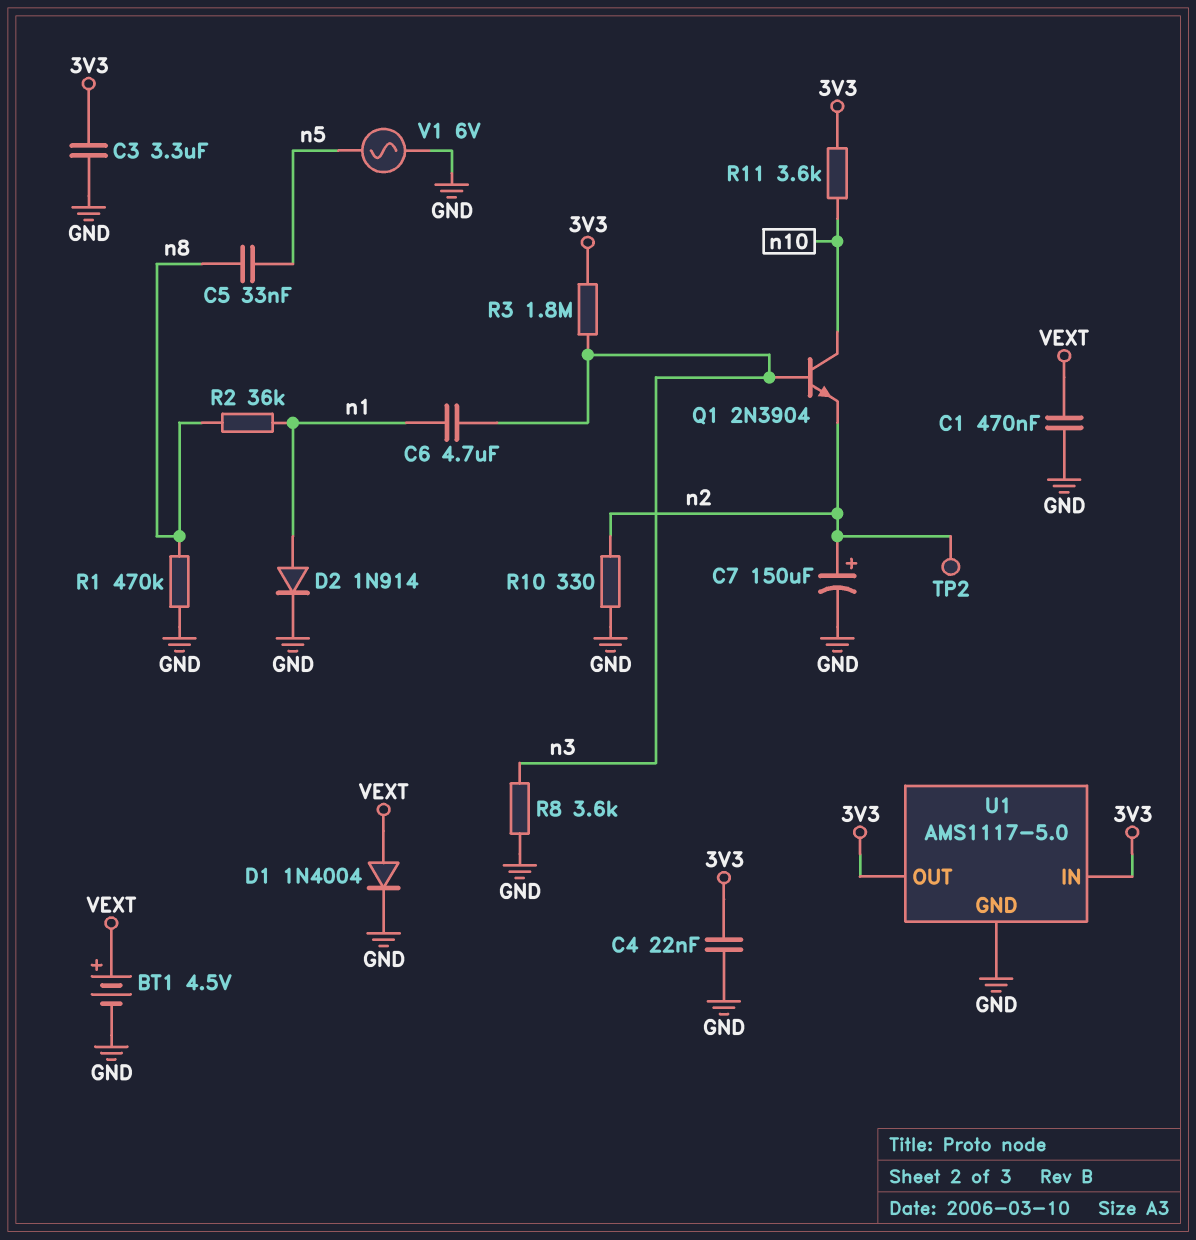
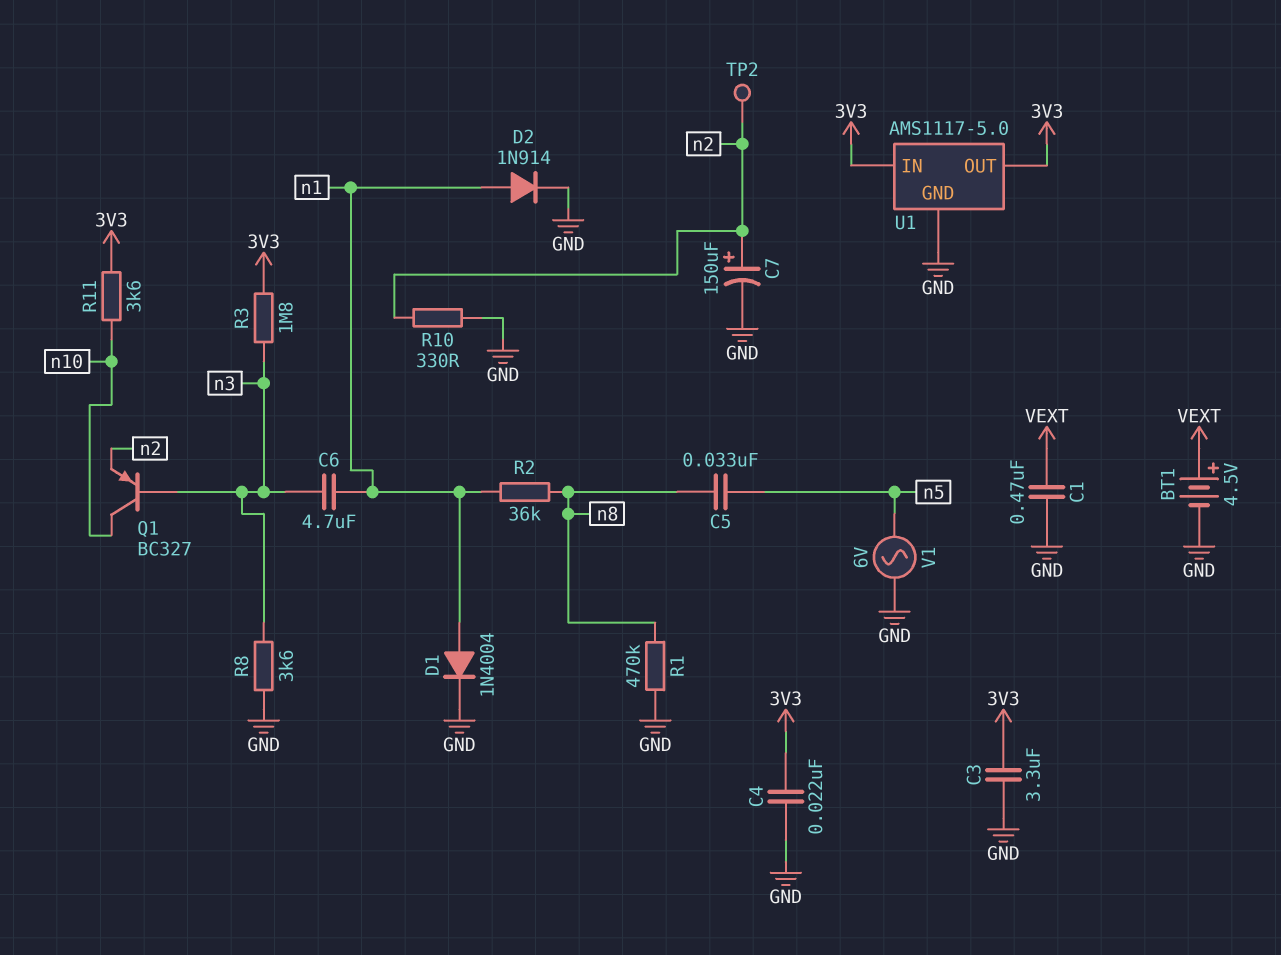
D1: diode 1N4004 (A VEXT, K GND) -> diode 1N4004 (A n1, K GND)
Q1: NPN 2N3904 (B n3, C n10, E n2) -> PNP BC327 (B n3, C n10, E n2)

